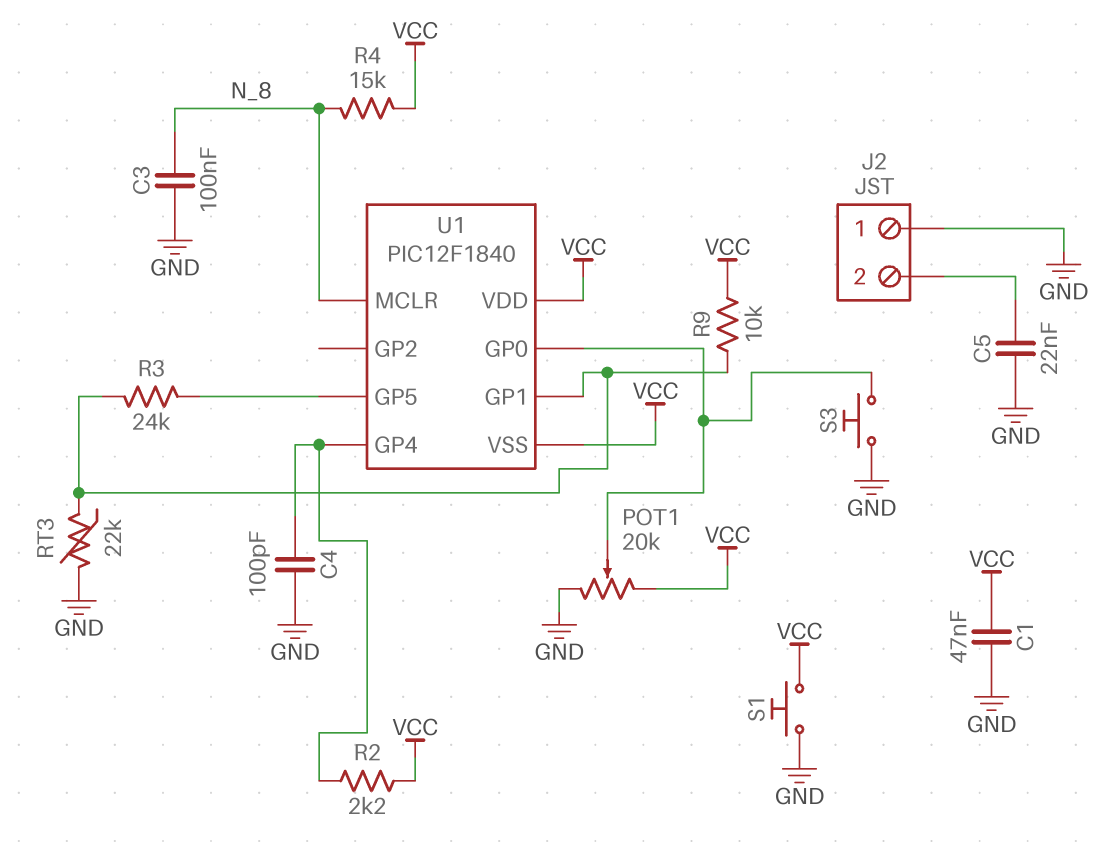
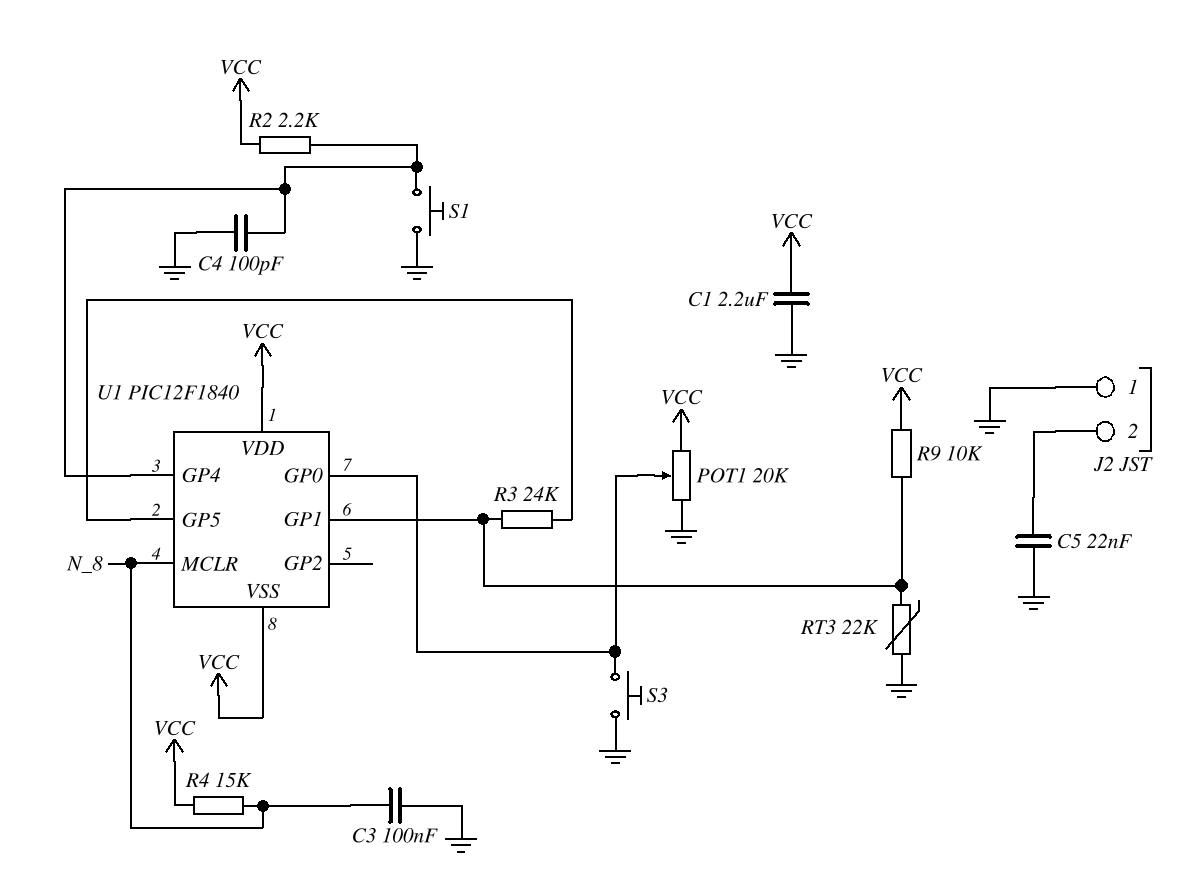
C1: 47nF (GND, VCC) -> 2.2uF (GND, VCC)
S1: button (GND, VCC) -> button (GND, U1/GP4)

